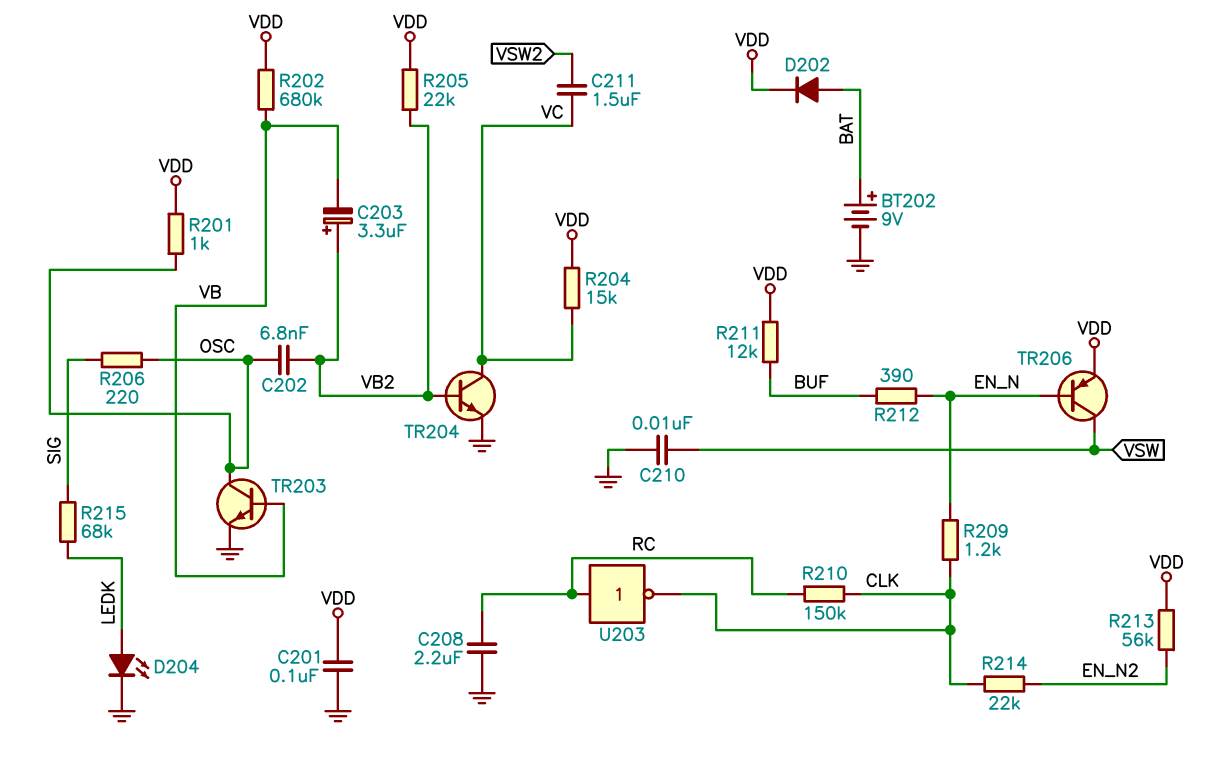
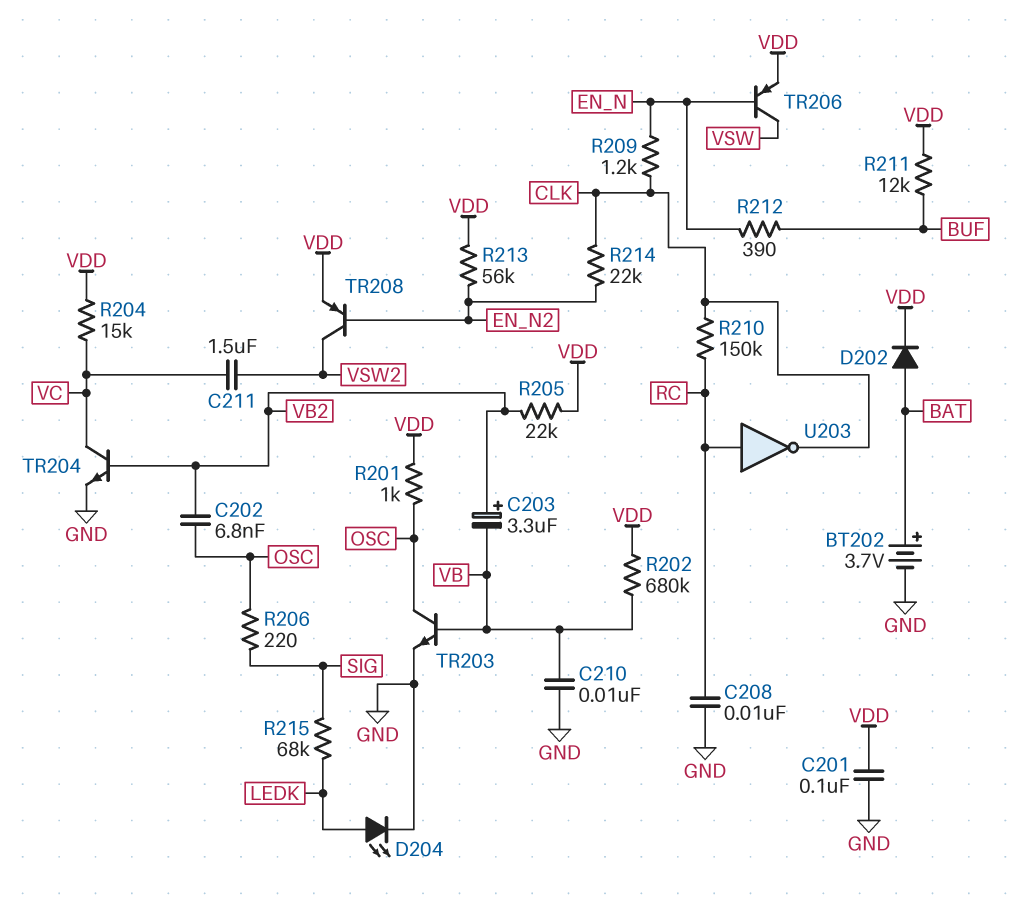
BT202: 9V (plus BAT, minus GND) -> 3.7V (plus BAT, minus GND)
C208: 2.2uF (GND, RC) -> 10nF (GND, RC)
C210: 10nF (GND, VSW) -> 10nF (GND, VB)
TR208: none -> PNP (B EN_N2, C VSW2, E VDD)

